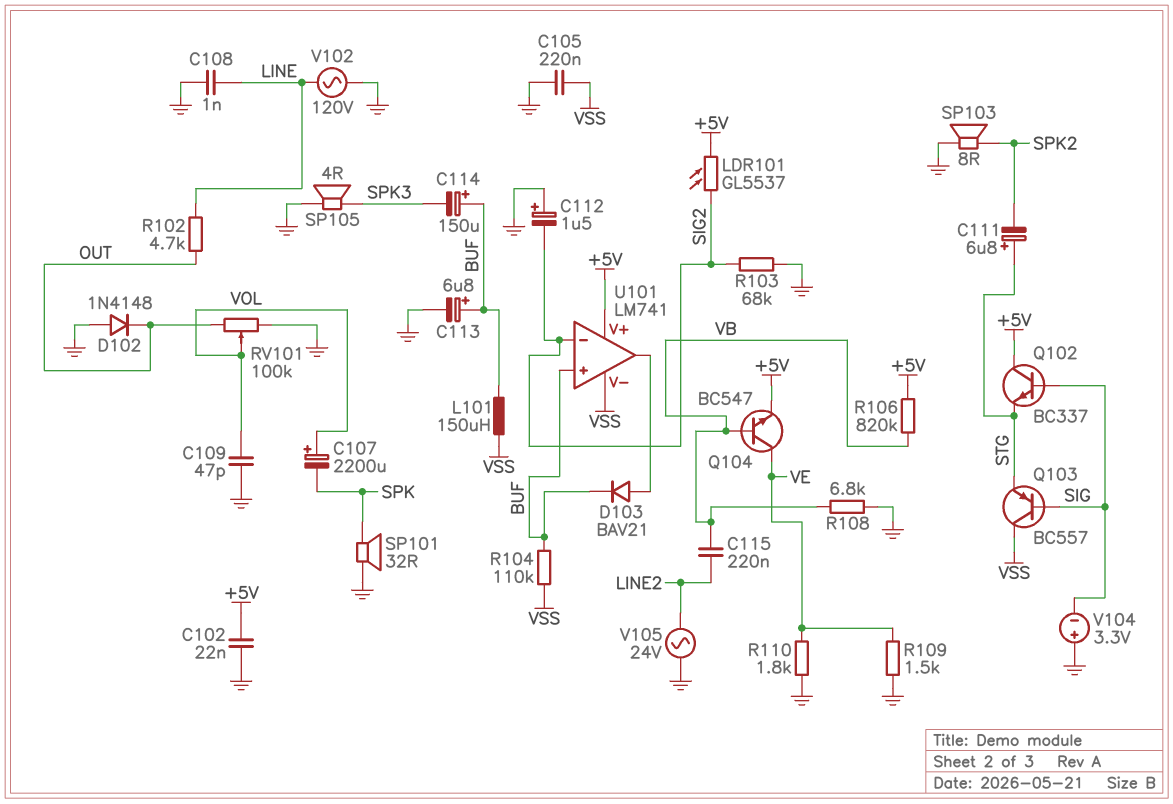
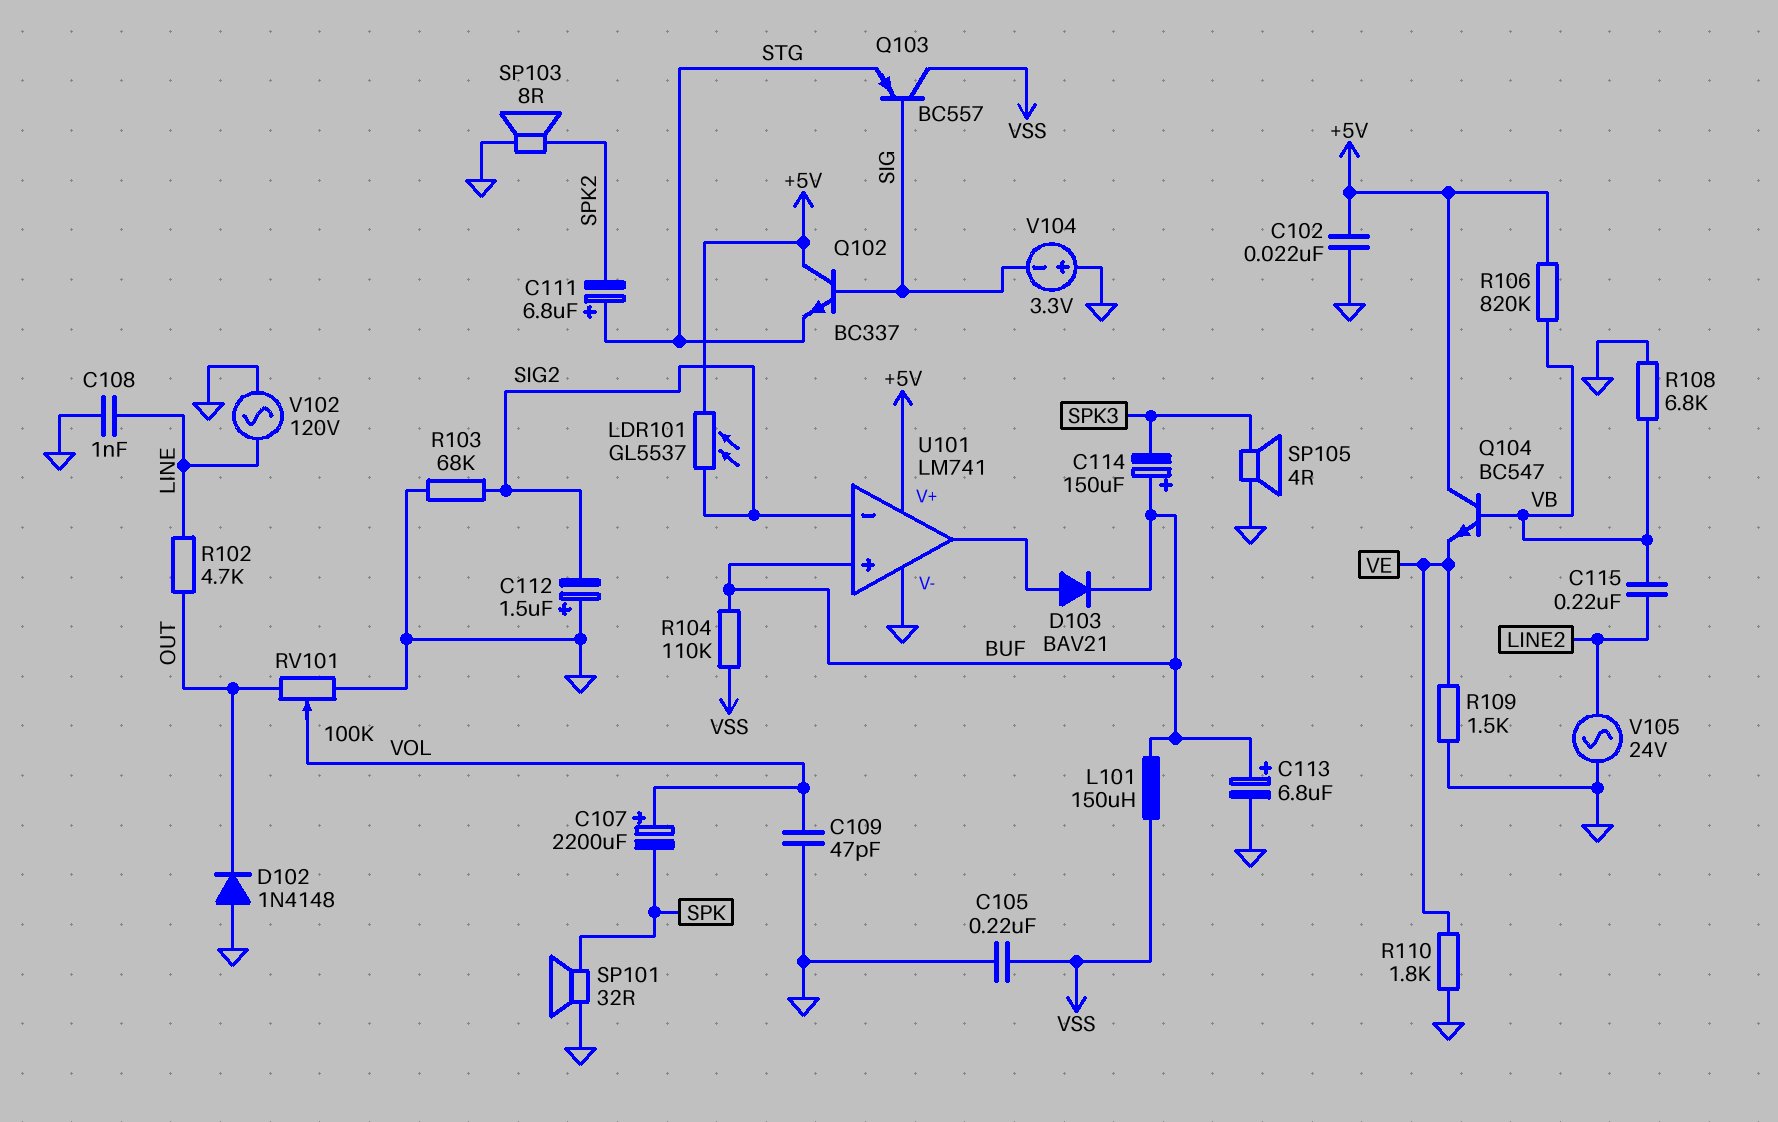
Q104: NPN BC547 (B VB, C VE, E +5V) -> NPN BC547 (B VB, C +5V, E VE)
U101 pin V-: VSS -> GND

